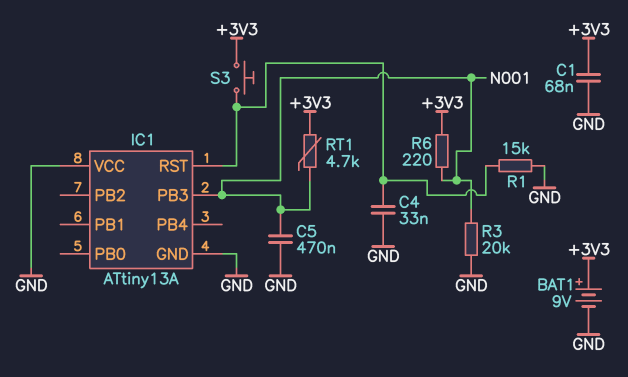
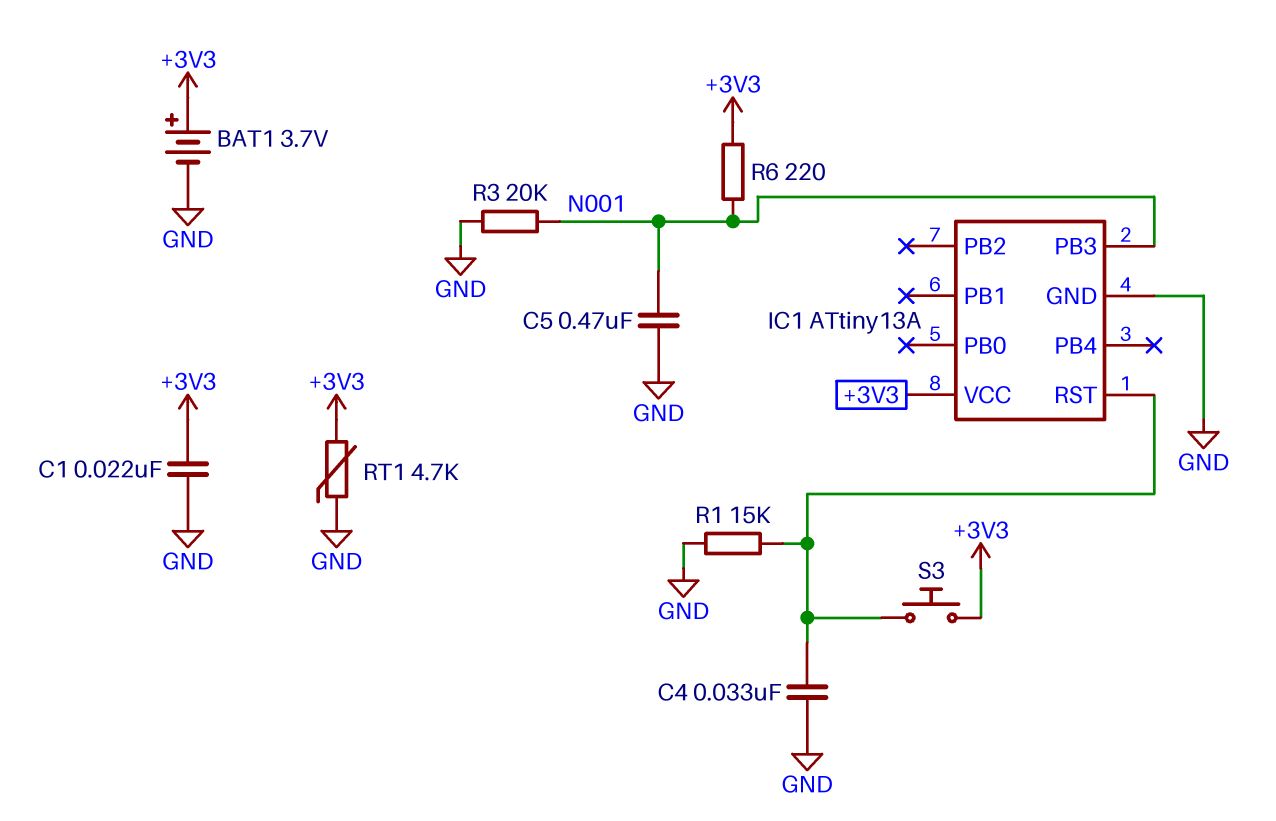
BAT1: 9V (plus +3V3, minus GND) -> 3.7V (plus +3V3, minus GND)
C1: 68nF (+3V3, GND) -> 22nF (+3V3, GND)
IC1 pin VCC: GND -> +3V3
RT1: 4.7k (+3V3, N001) -> 4.7k (+3V3, GND)

